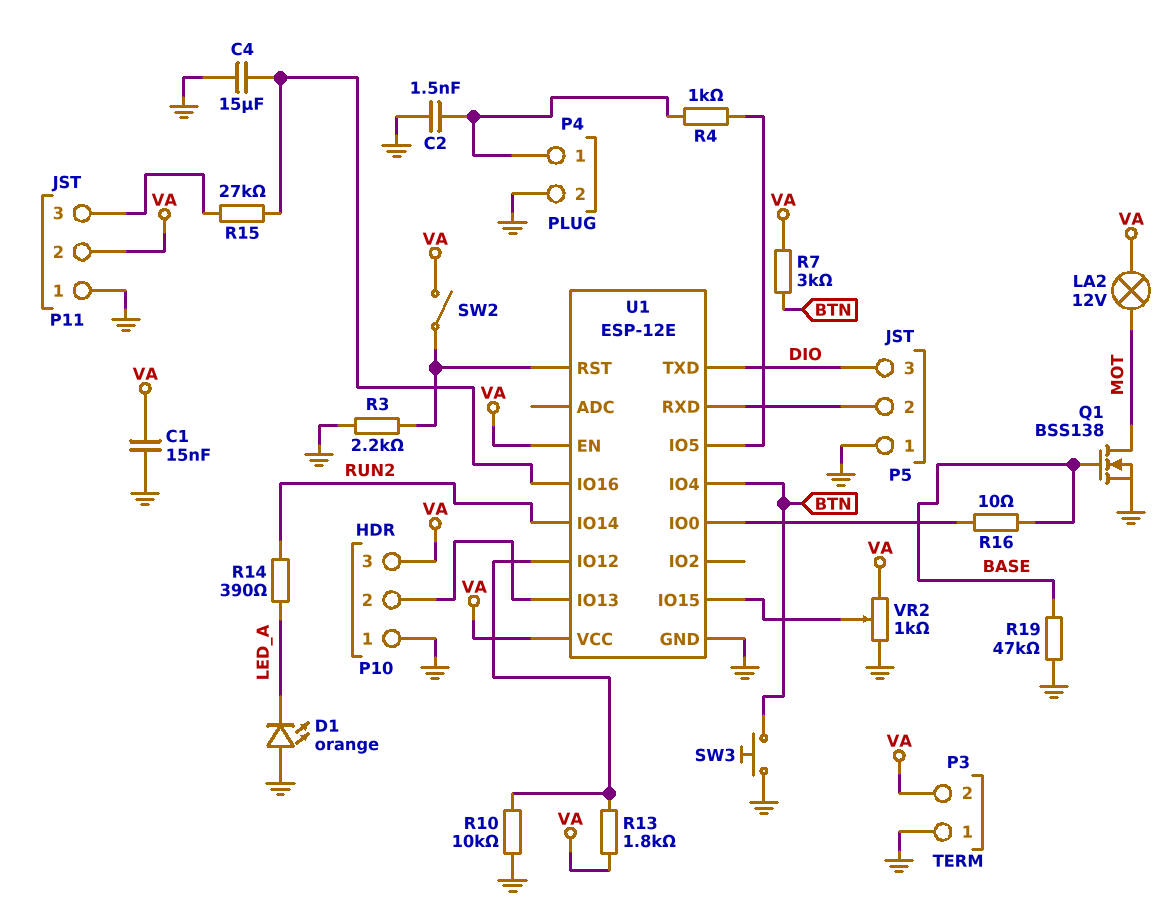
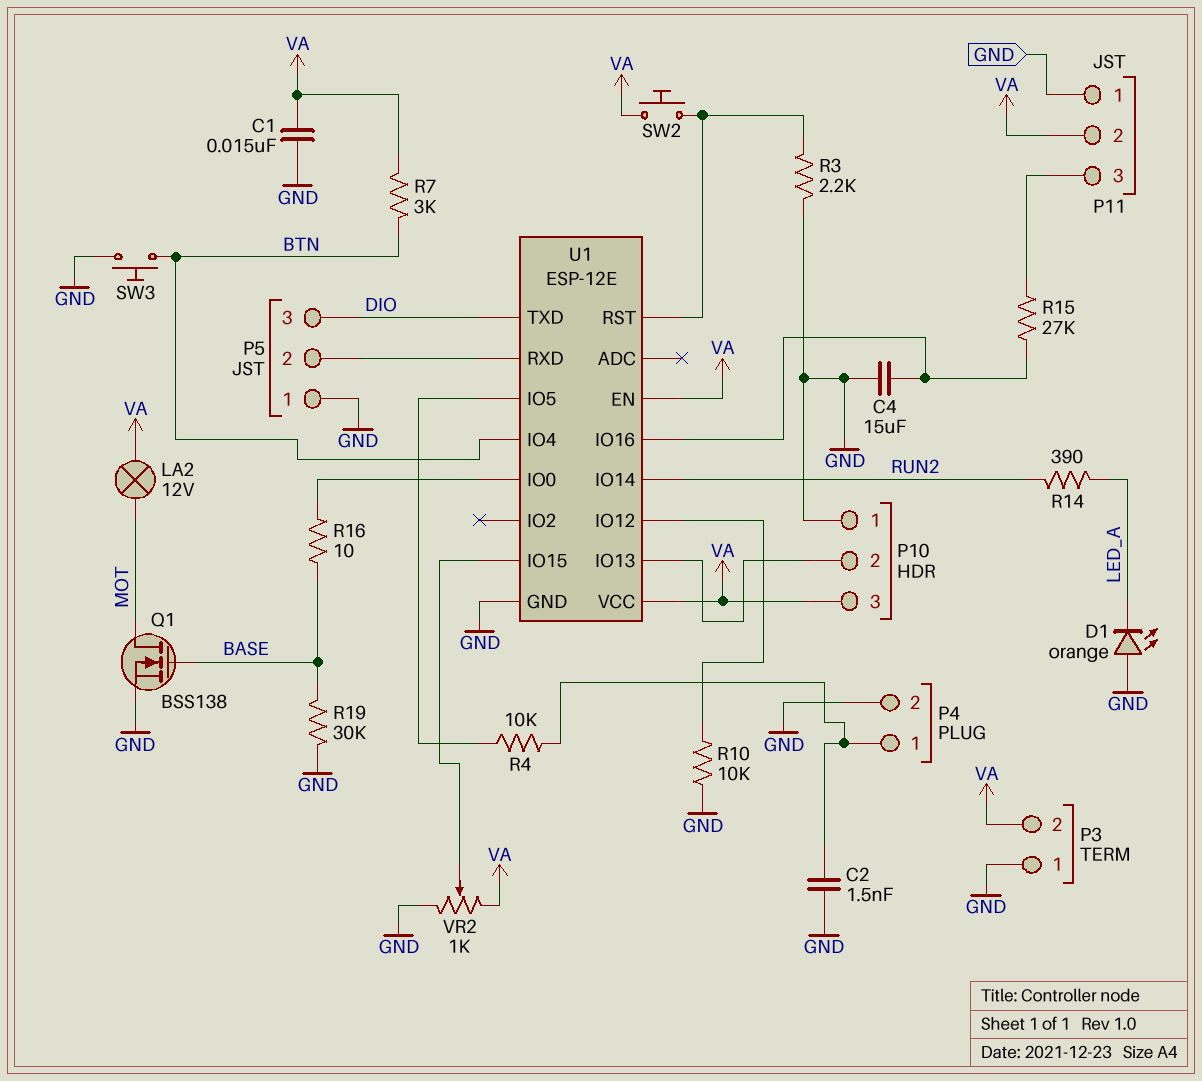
R4: 1k (P4/1, U1/IO5) -> 10k (P4/1, U1/IO5)
R13: 1.8k (U1/IO12, VA) -> none
R19: 47k (BASE, GND) -> 30k (BASE, GND)
SW2: switch (U1/RST, VA) -> button (U1/RST, VA)

